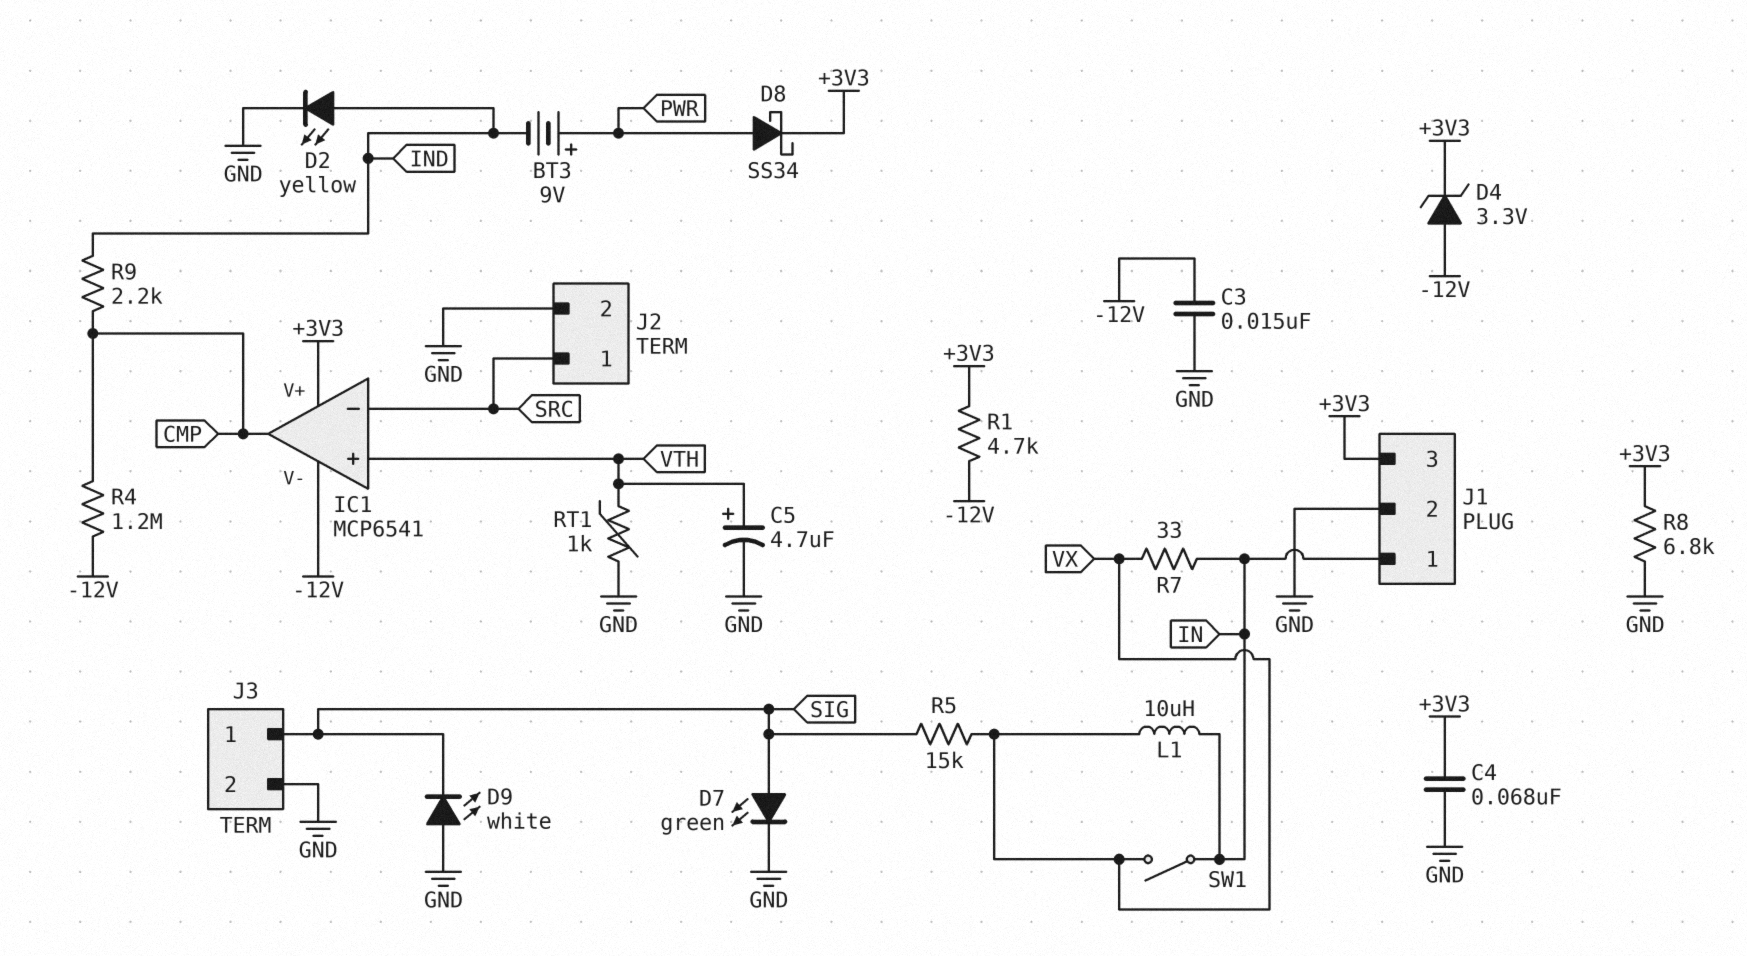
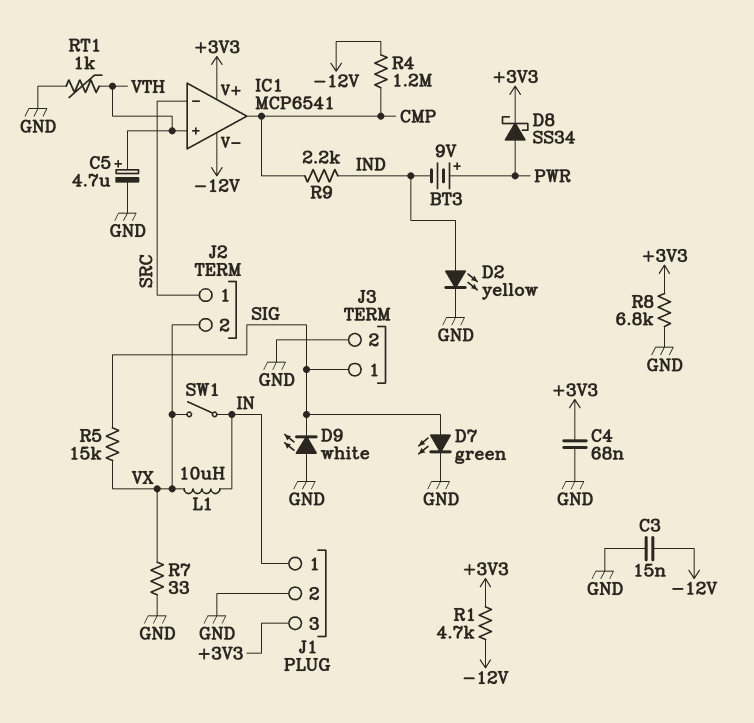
D4: zener 3.3V (A -12V, K +3V3) -> none
J2 pin 2: GND -> VX
R7: 33 (IN, VX) -> 33 (GND, VX)

